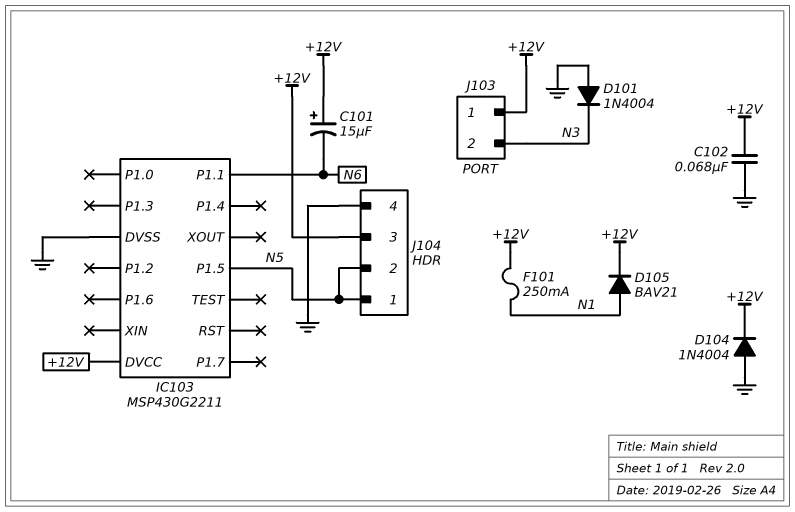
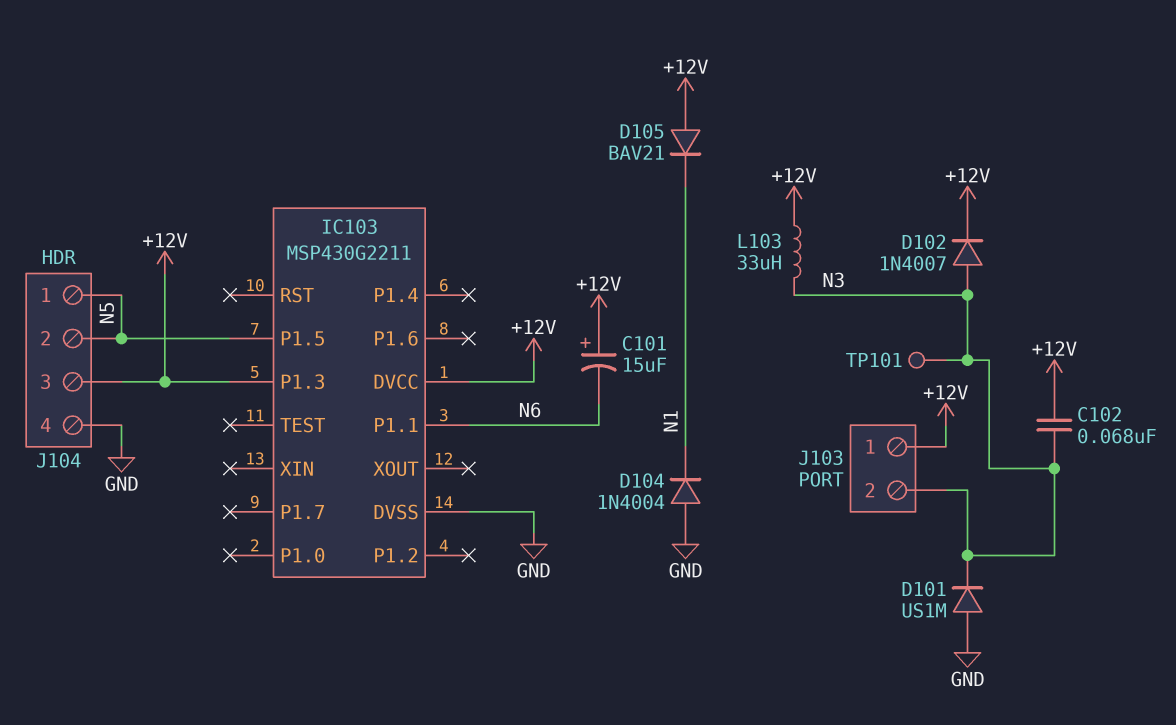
C102: 68nF (+12V, GND) -> 68nF (+12V, N3)
D101: diode 1N4004 (A GND, K N3) -> diode US1M (A GND, K N3)
D102: none -> diode 1N4007 (A N3, K +12V)
D104: diode 1N4004 (A GND, K +12V) -> diode 1N4004 (A GND, K N1)
D105: diode BAV21 (A N1, K +12V) -> diode BAV21 (A +12V, K N1)
F101: 250mA (+12V, N1) -> none
IC103 pin P1.3: none -> +12V
L103: none -> 33uH (+12V, N3)
TP101: none -> test point (N3)

